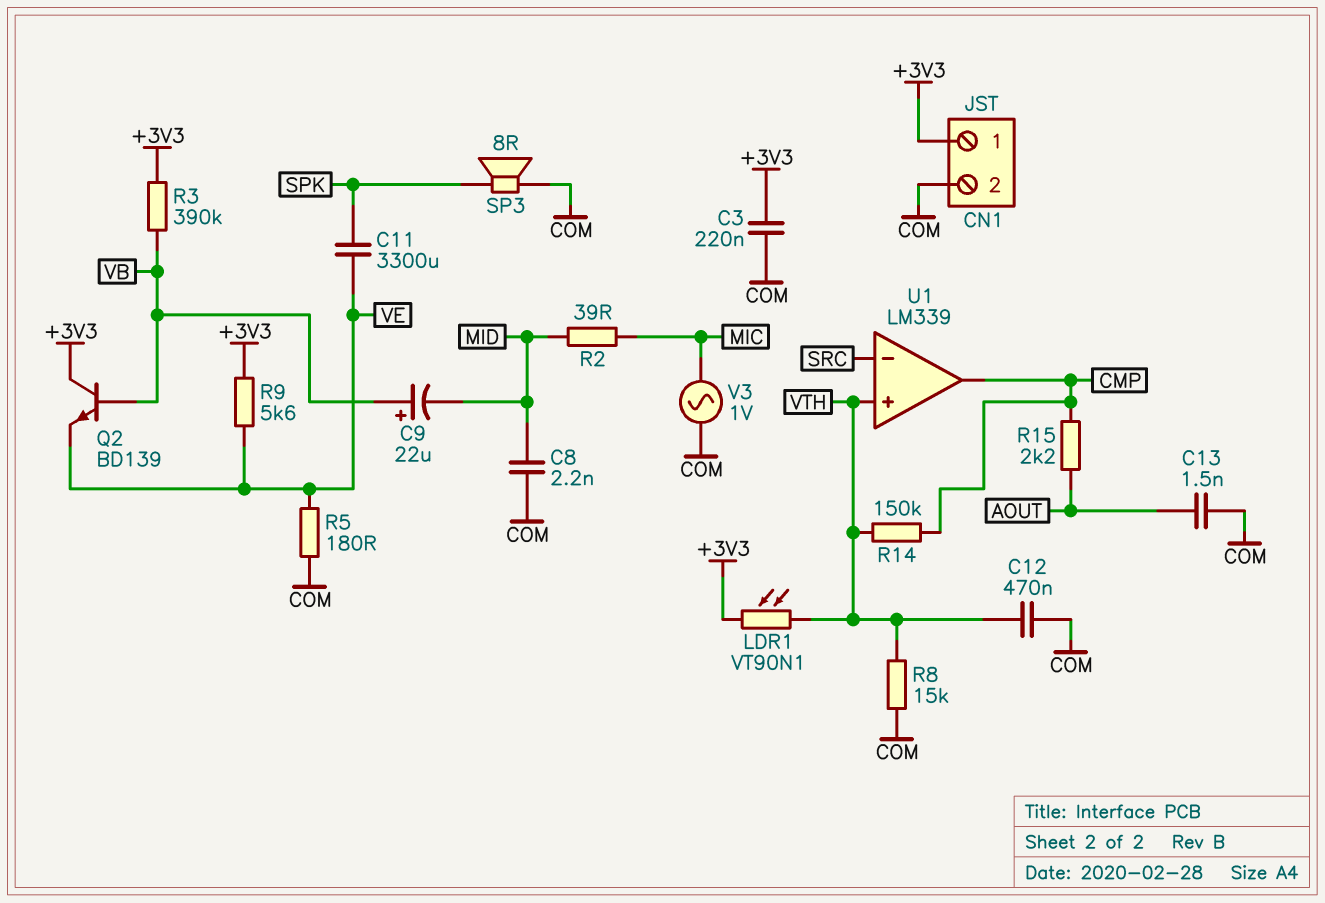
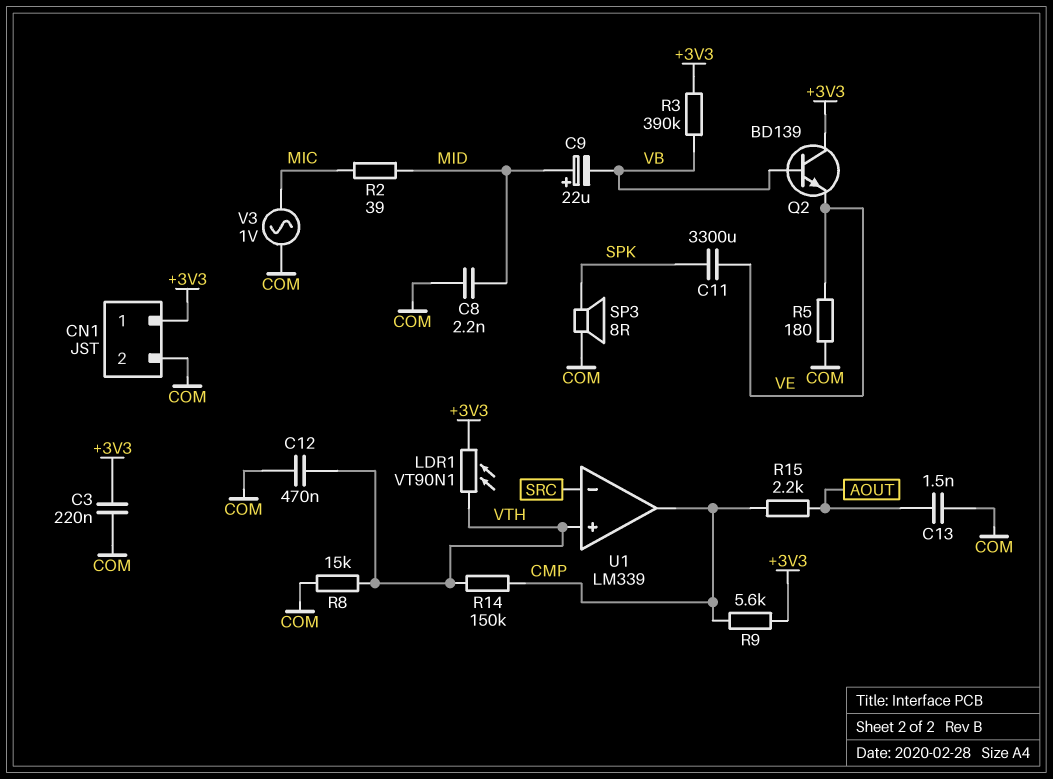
C9: 22uF (plus VB, minus MID) -> 22uF (plus MID, minus VB)
R9: 5.6k (+3V3, VE) -> 5.6k (+3V3, CMP)

